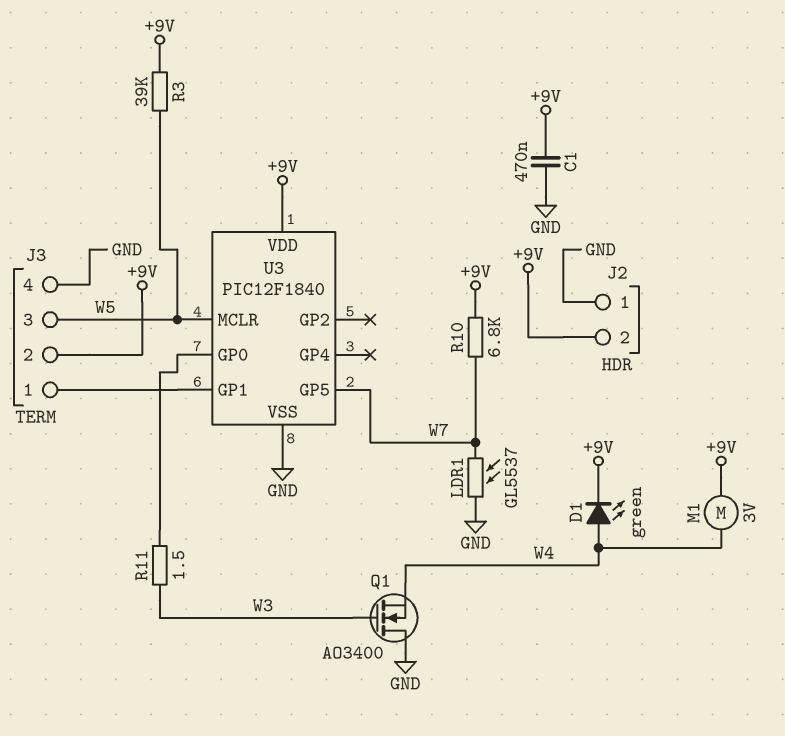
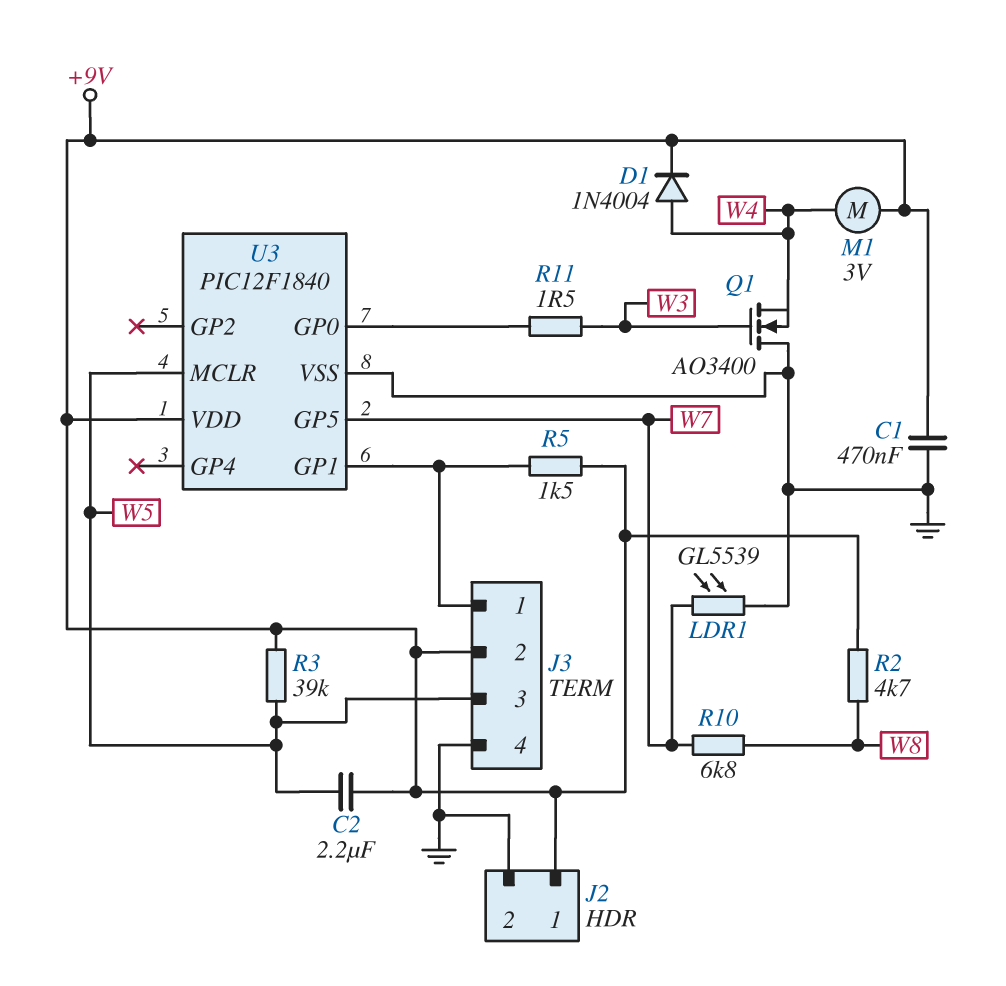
C2: none -> 2.2uF (+9V, W5)
D1: LED green (A W4, K +9V) -> diode 1N4004 (A W4, K +9V)
J2 pin 1: GND -> +9V
J2 pin 2: +9V -> GND
LDR1: GL5537 (GND, W7) -> GL5539 (GND, W7)
R2: none -> 4.7k (+9V, W8)
R5: none -> 1.5k (+9V, J3/1)
R10: 6.8k (+9V, W7) -> 6.8k (W7, W8)

